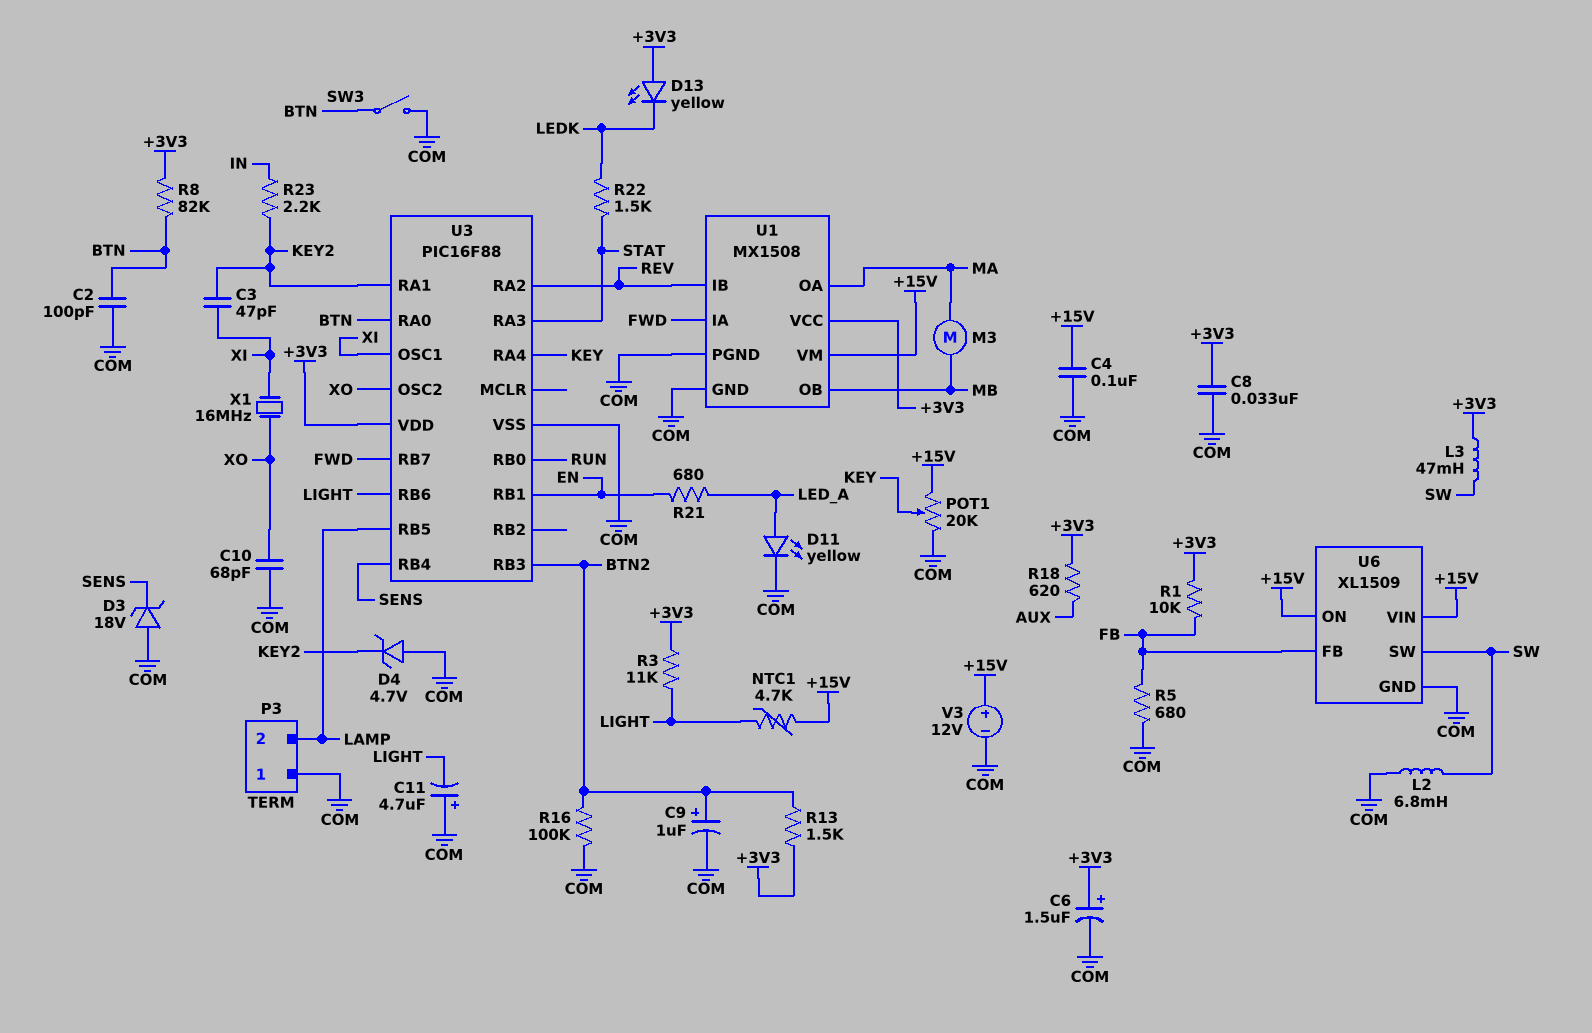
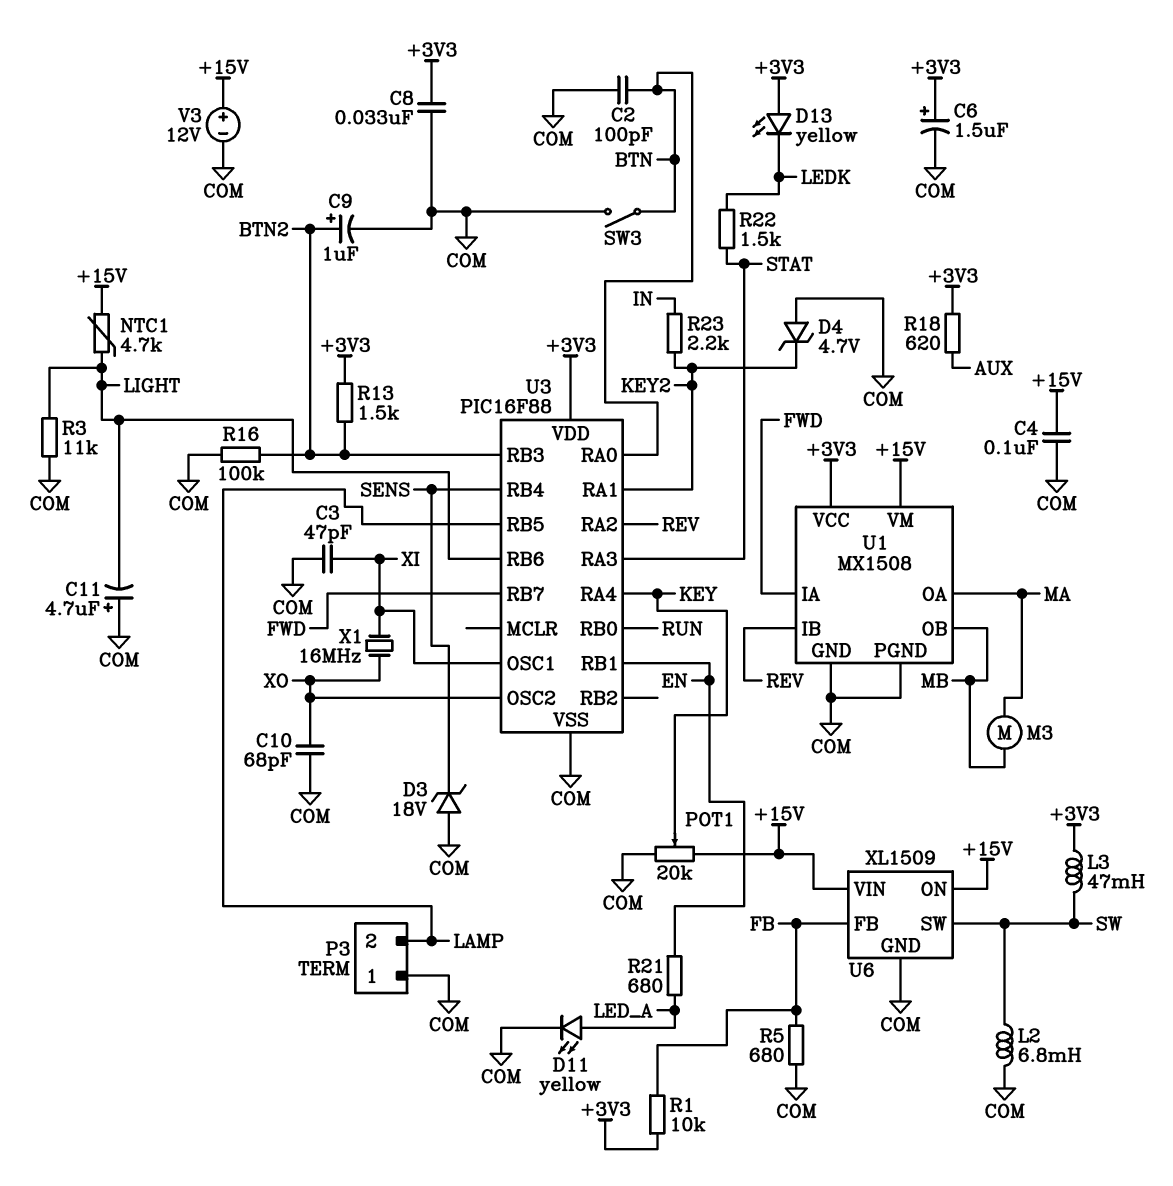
C3: 47pF (KEY2, XI) -> 47pF (COM, XI)
R3: 11k (+3V3, LIGHT) -> 11k (COM, LIGHT)
R8: 82k (+3V3, BTN) -> none

